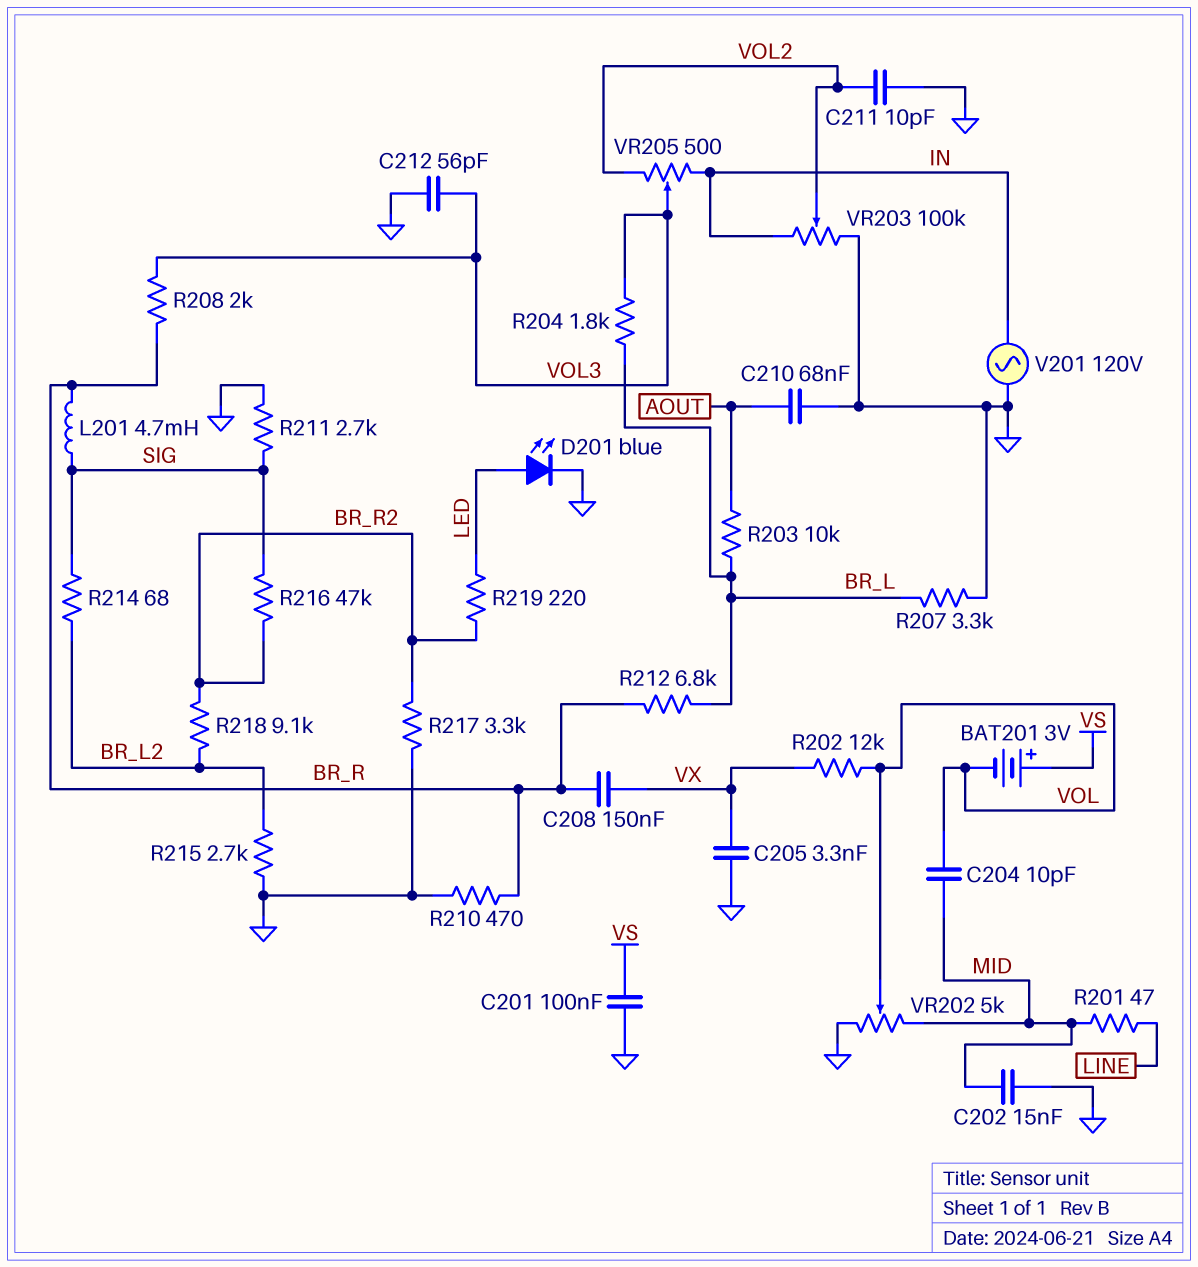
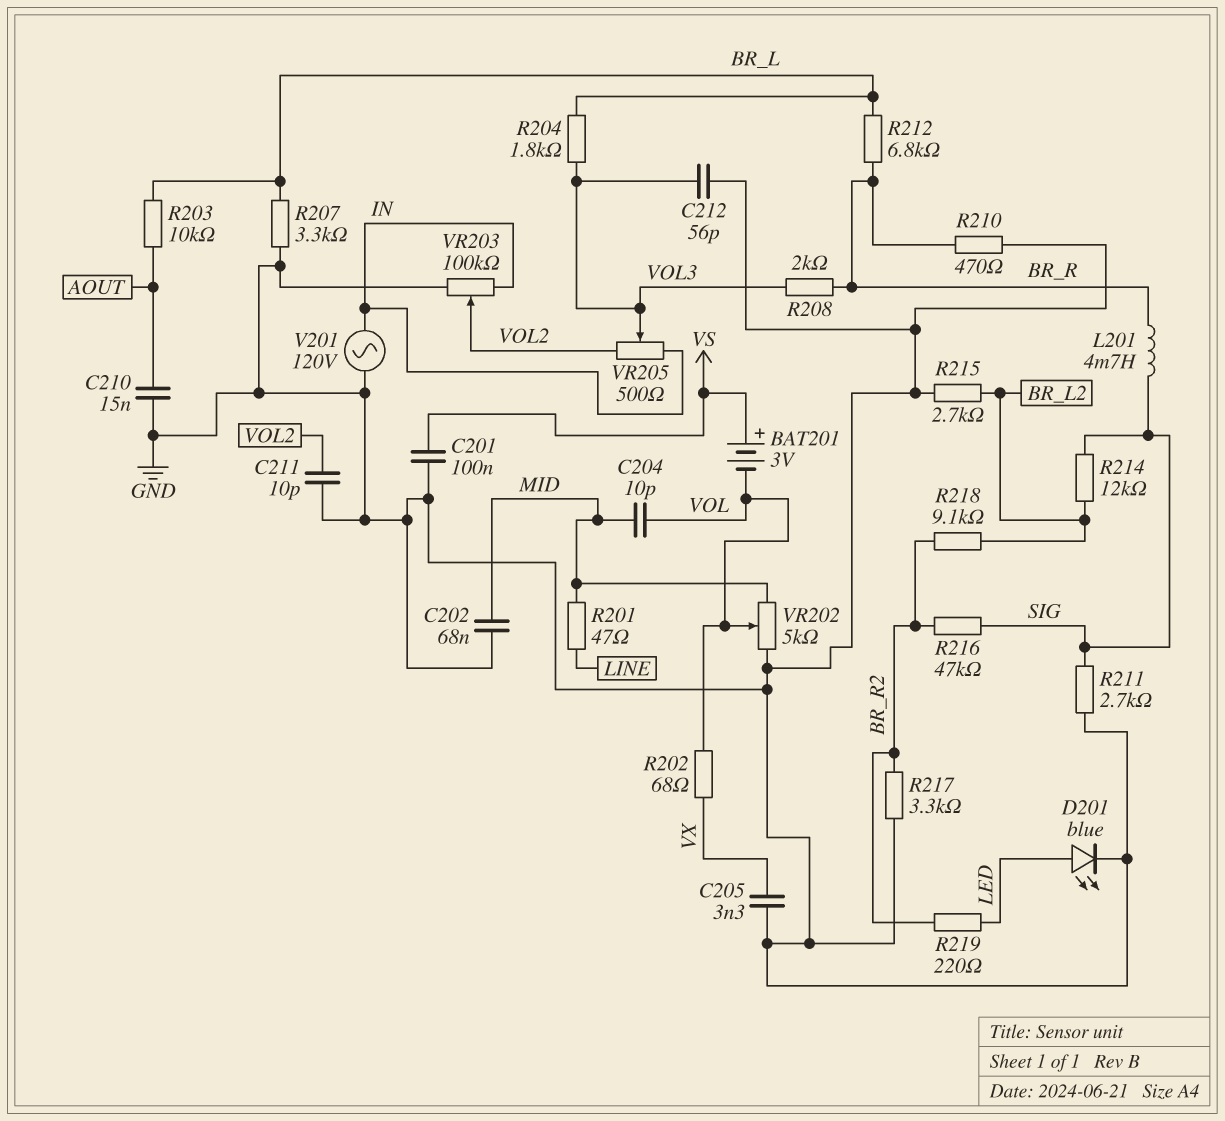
C202: 15nF (GND, MID) -> 68nF (GND, MID)
C208: 150nF (BR_R, VX) -> none
C210: 68nF (AOUT, GND) -> 15nF (AOUT, GND)
R202: 12k (VOL, VX) -> 68 (VOL, VX)
R214: 68 (BR_L2, SIG) -> 12k (BR_L2, SIG)

